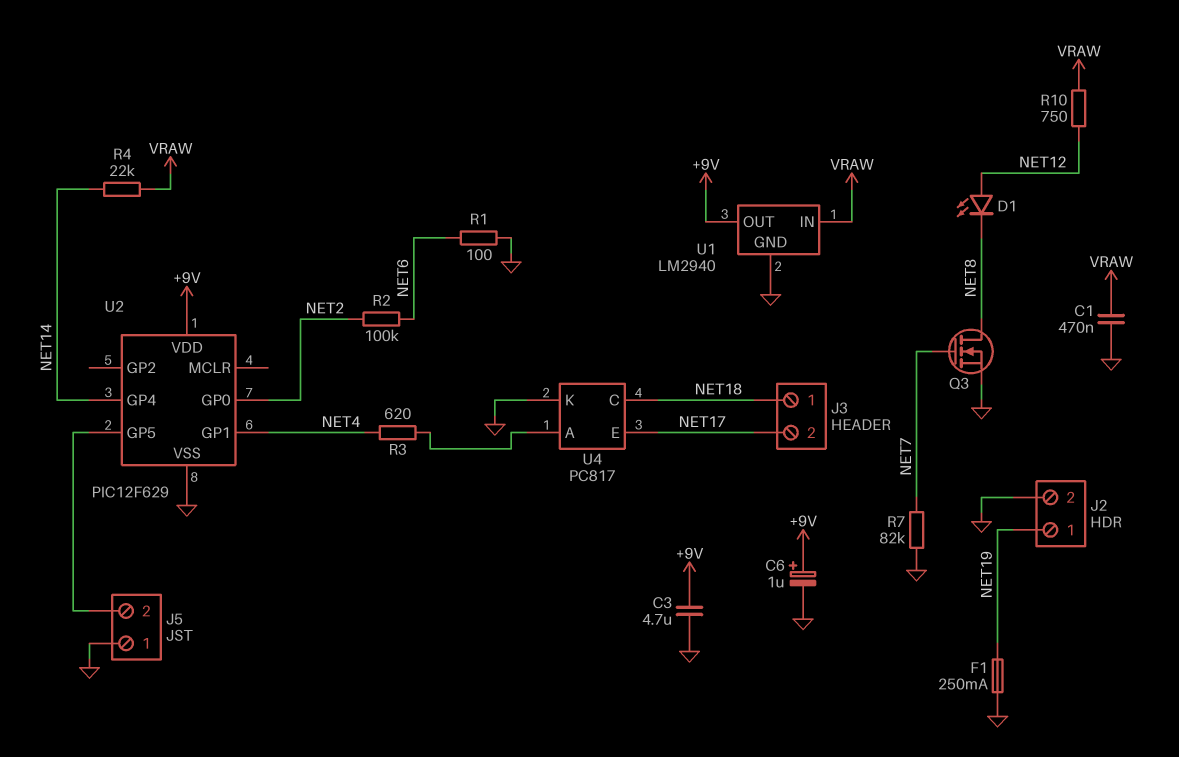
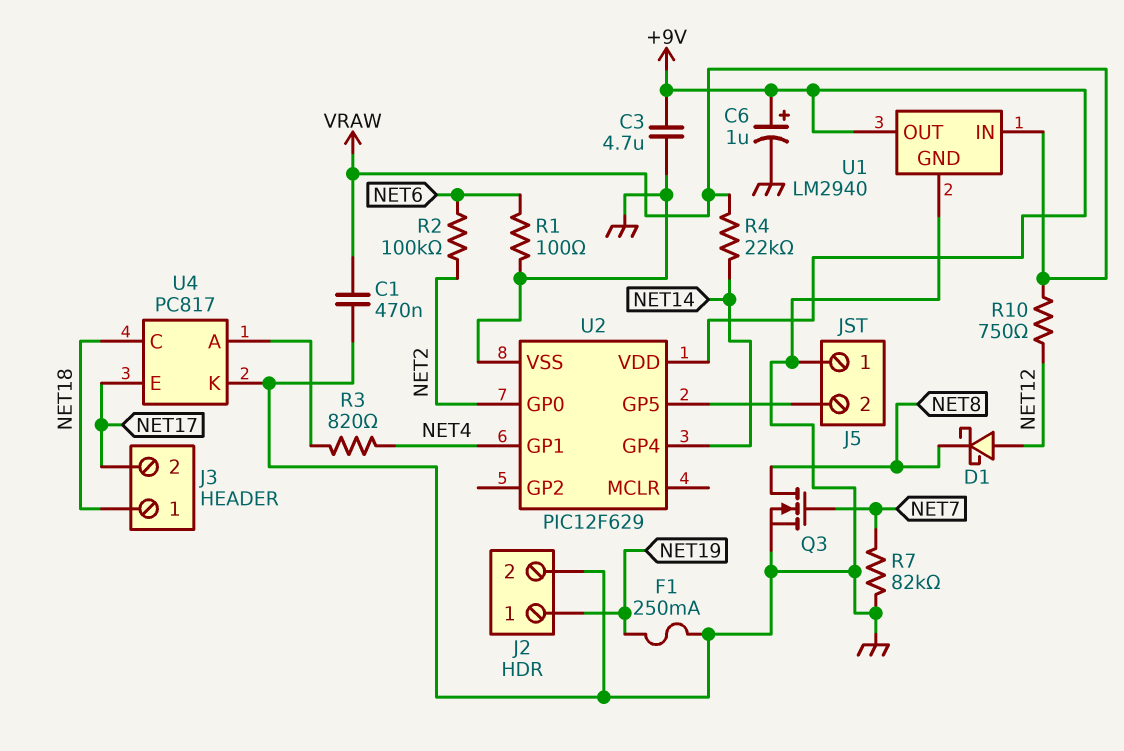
D1: LED (A NET12, K NET8) -> schottky (A NET12, K NET8)
R3: 620 (NET4, U4/A) -> 820 (NET4, U4/A)

